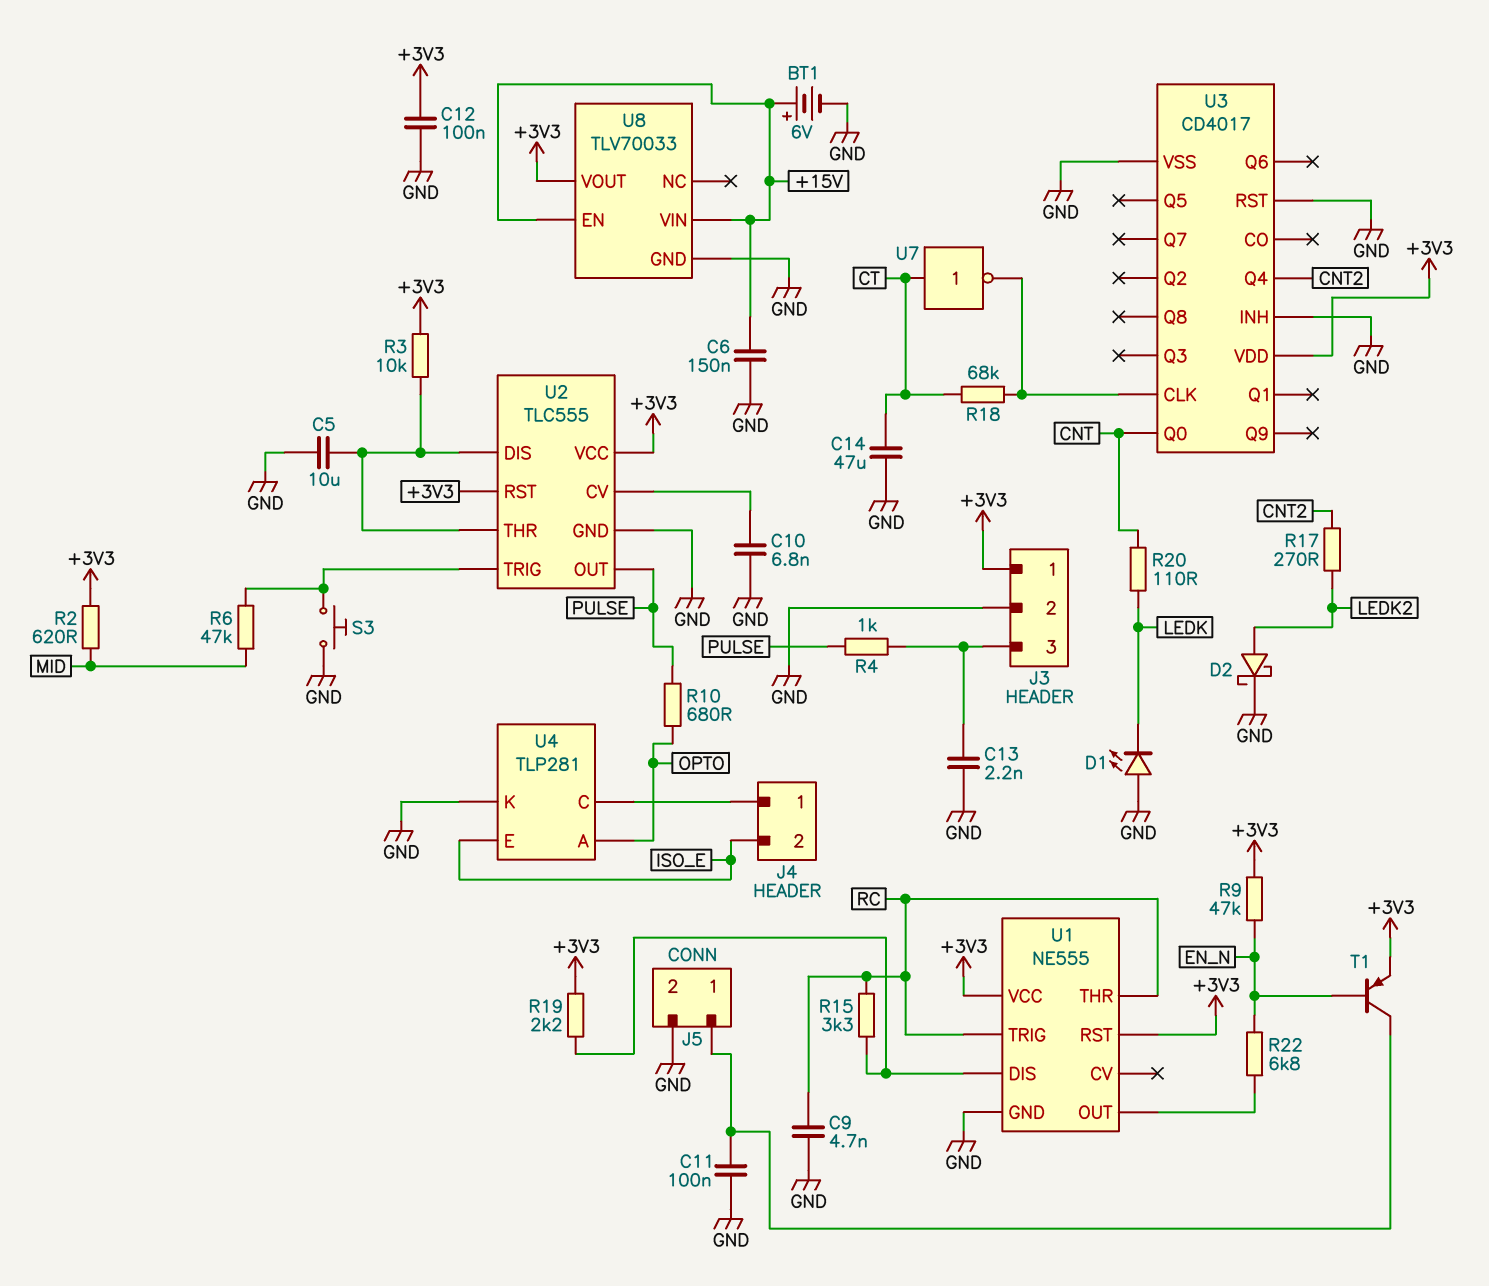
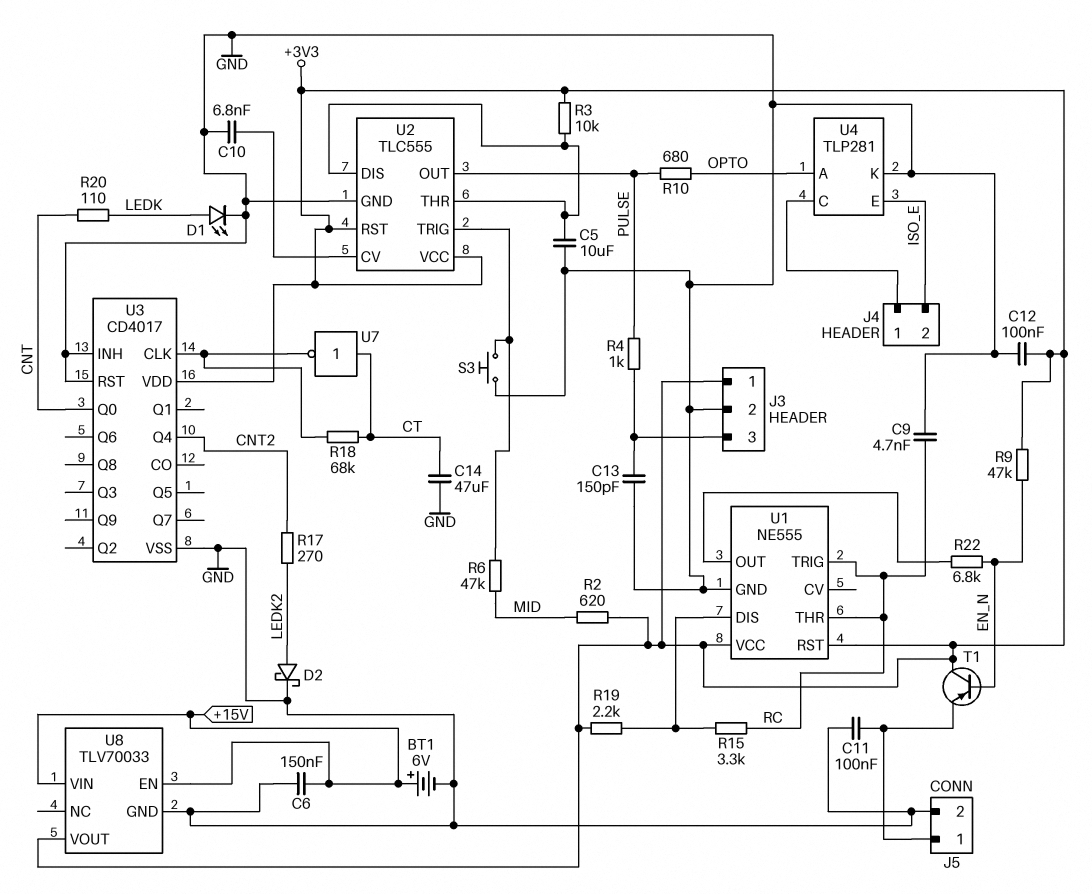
C13: 2.2nF (GND, J3/3) -> 150pF (GND, J3/3)
D1: LED (A GND, K LEDK) -> LED (A LEDK, K GND)
T1: PNP (B EN_N, C J5/1, E +3V3) -> PNP (B EN_N, C +3V3, E J5/1)

